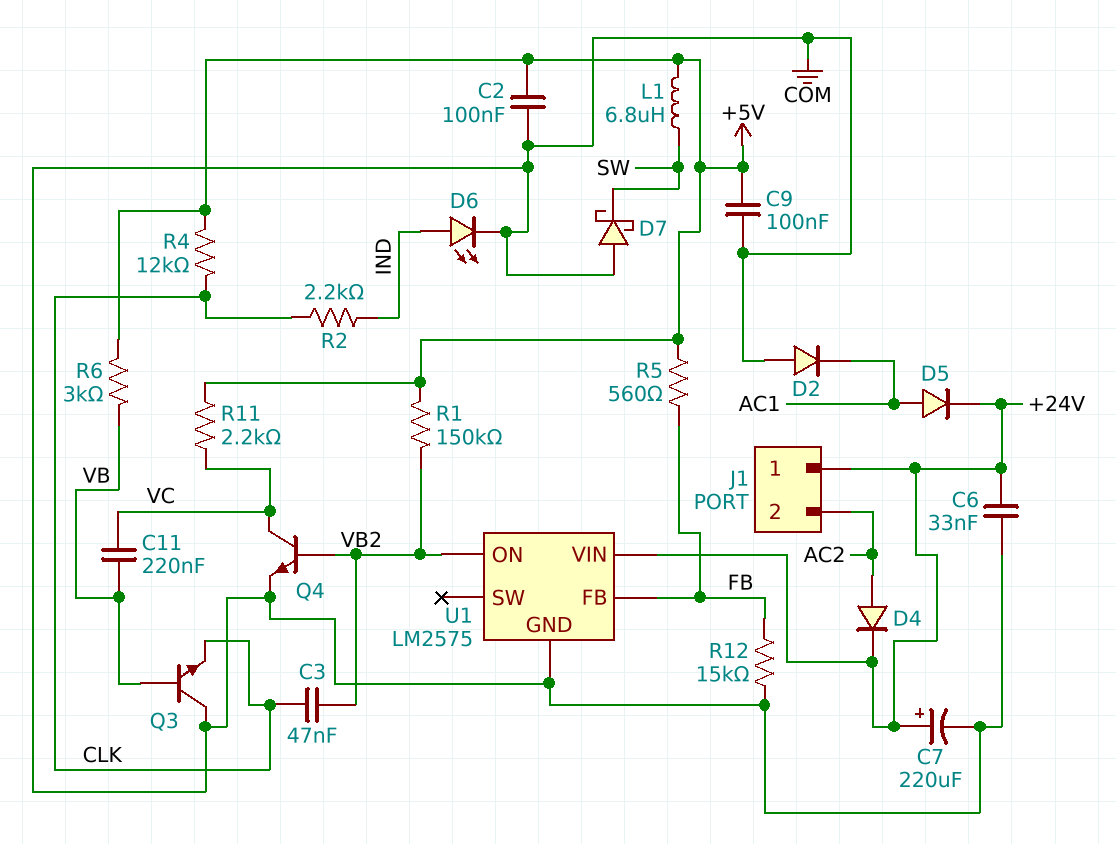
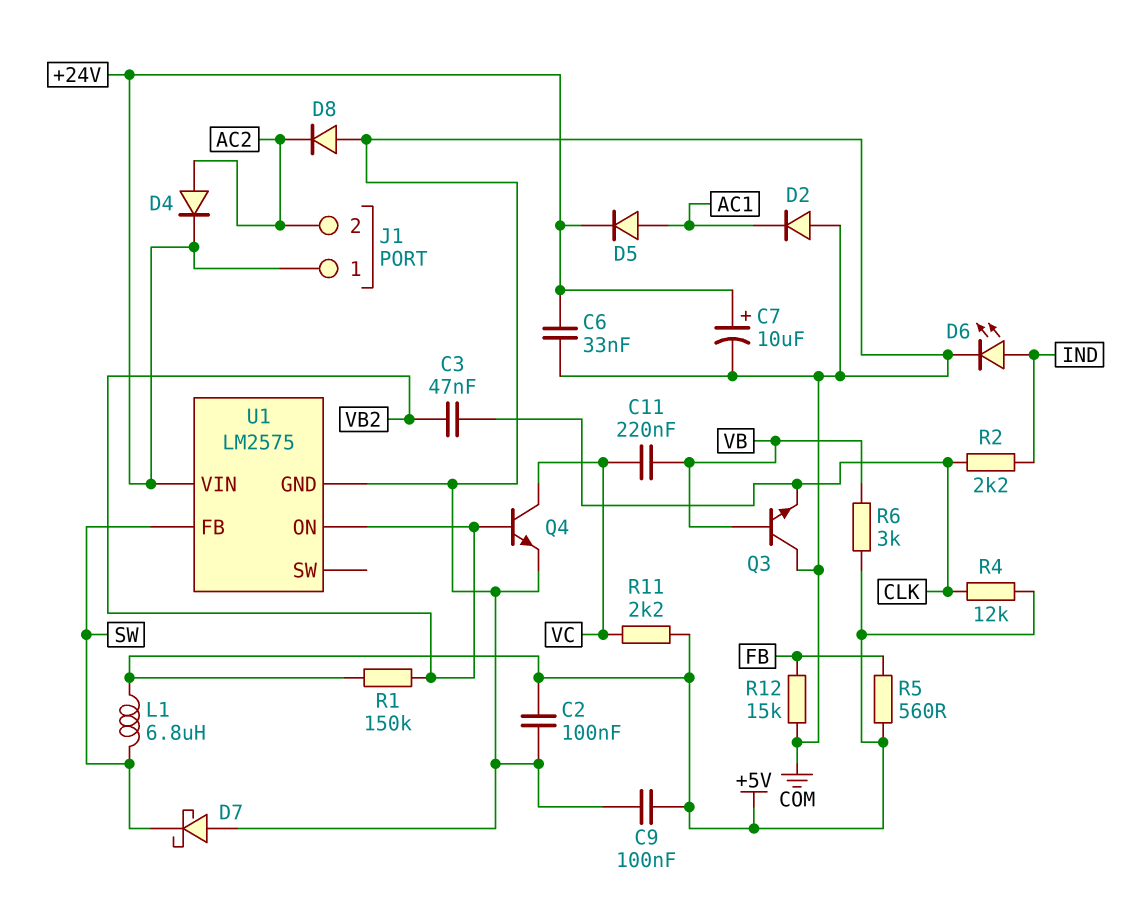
C7: 220uF (plus +24V, minus COM) -> 10uF (plus +24V, minus COM)
D8: none -> diode (A COM, K AC2)
U1 pin FB: FB -> SW

